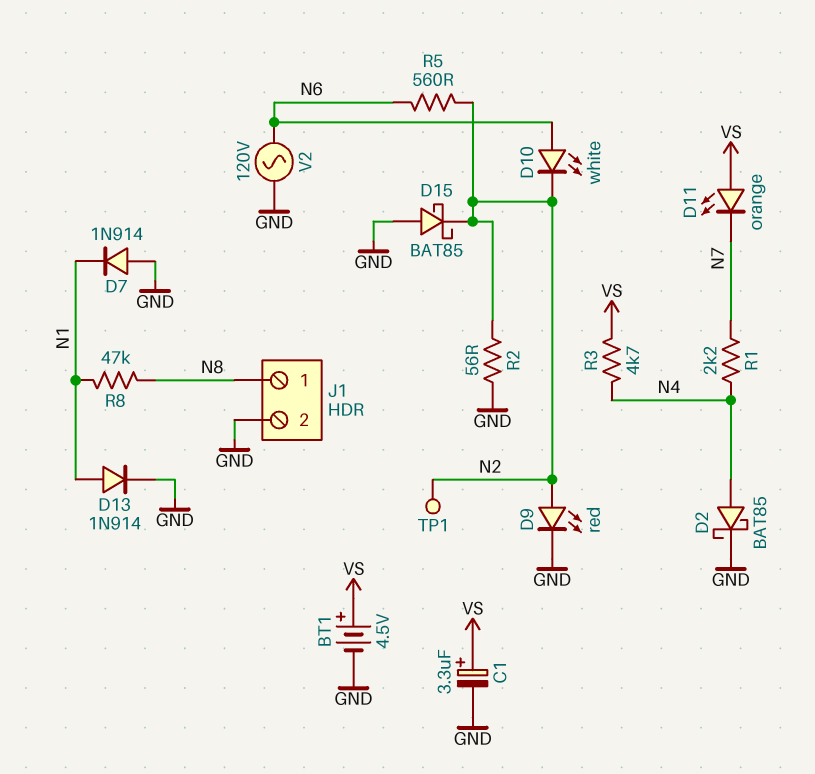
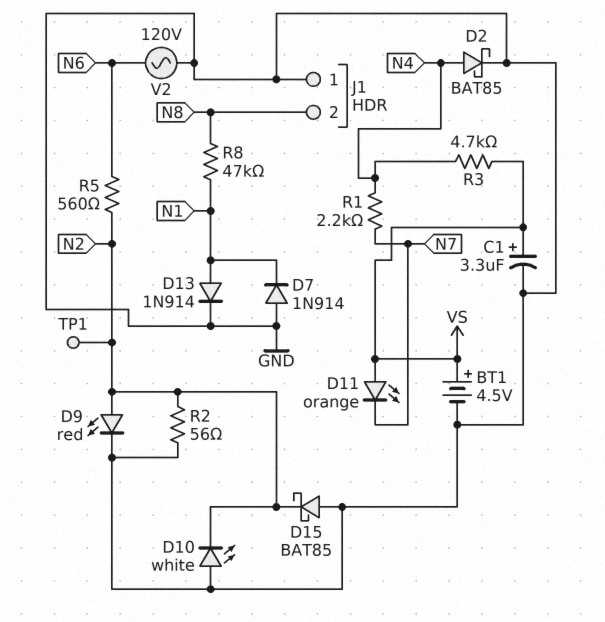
D10: LED white (A N6, K N2) -> LED white (A GND, K N2)
J1 pin 1: N8 -> GND
J1 pin 2: GND -> N8

